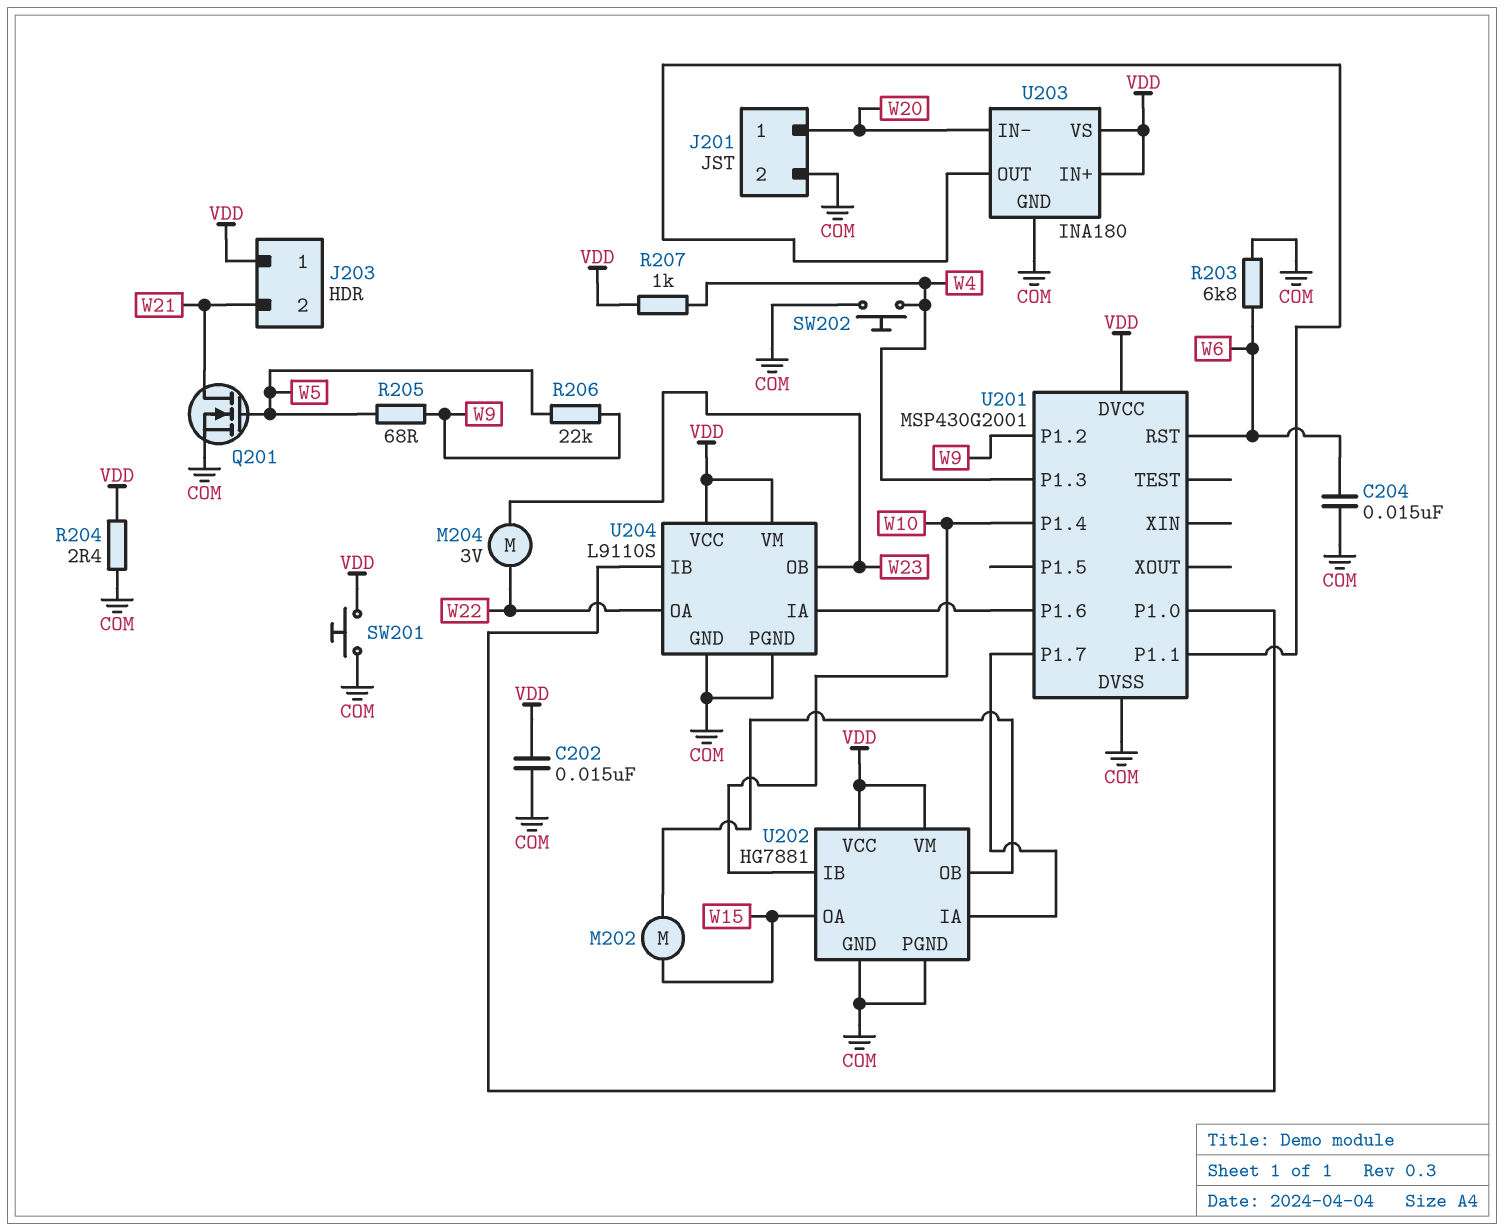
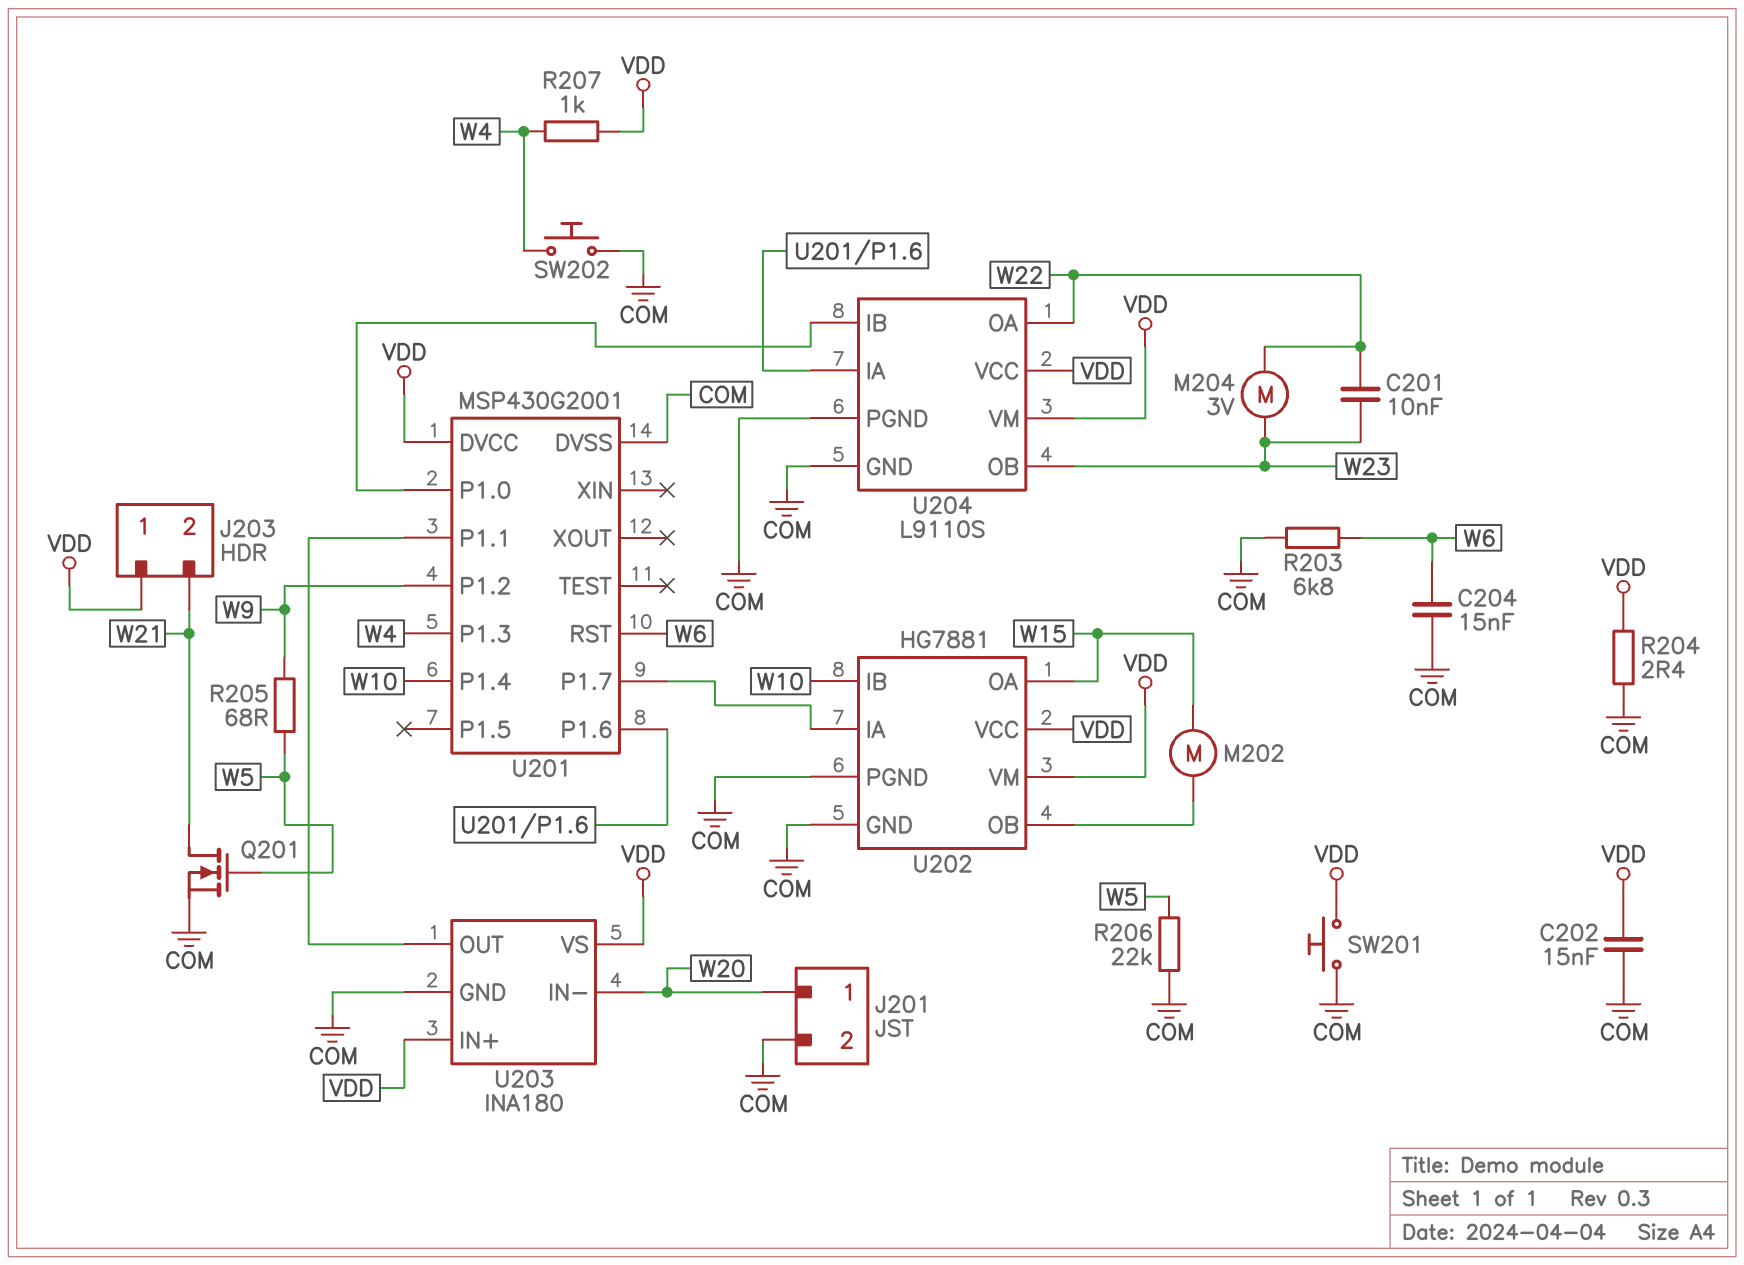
C201: none -> 10nF (W22, W23)
R206: 22k (W5, W9) -> 22k (COM, W5)

